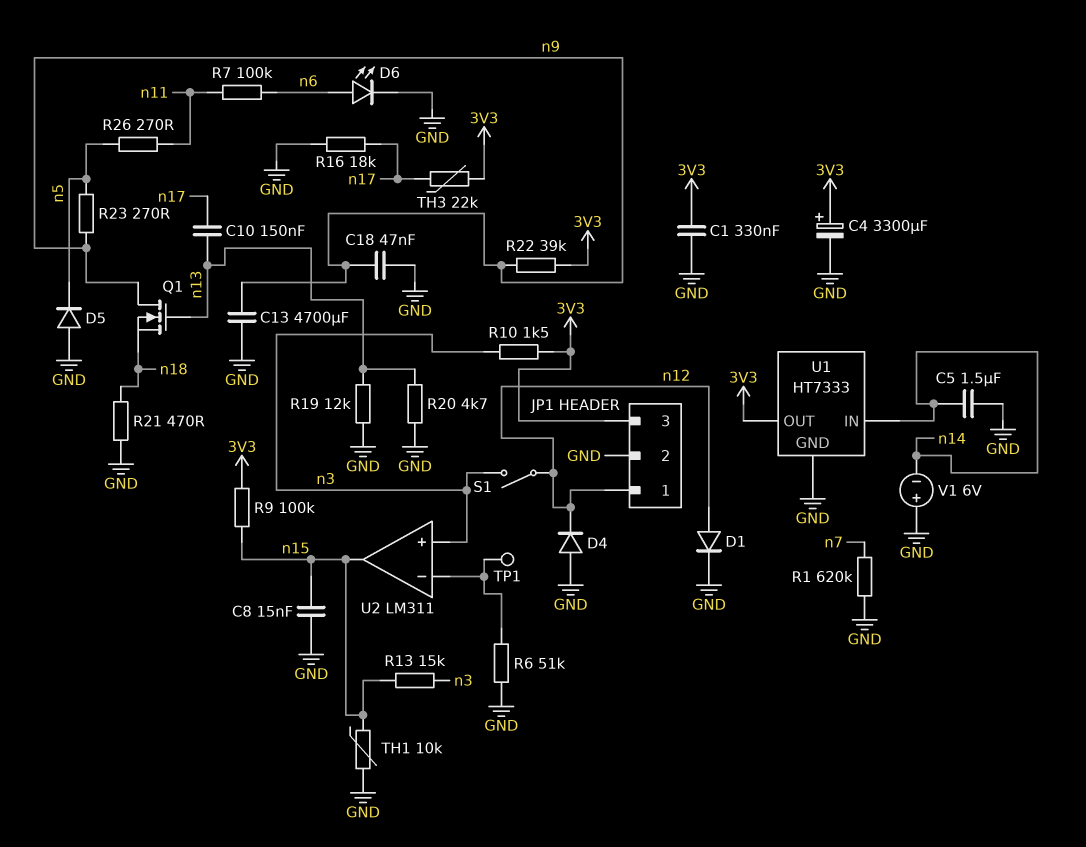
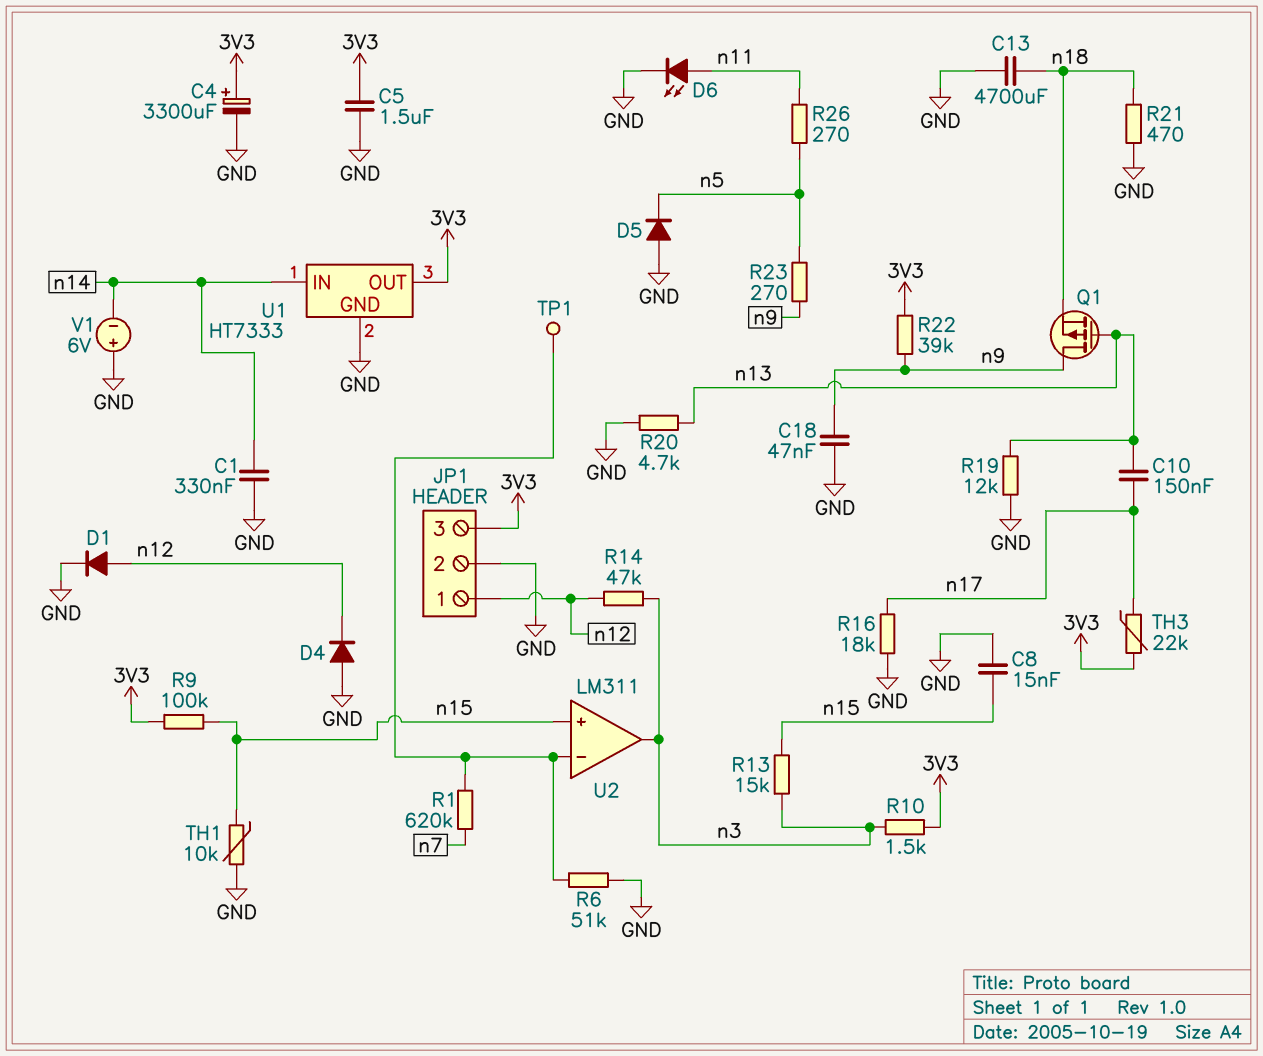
C1: 330nF (3V3, GND) -> 330nF (GND, n14)
C5: 1.5uF (GND, n14) -> 1.5uF (3V3, GND)
C13: 4700uF (GND, n9) -> 4700uF (GND, n18)
D6: LED (A n6, K GND) -> LED (A n11, K GND)
Q1: NMOS (G n13, D n9, S n18) -> PMOS (G n13, D n9, S n18)
R1: 620k (GND, n7) -> 620k (U2/in-, n7)
R7: 100k (n6, n11) -> none
R14: none -> 47k (n3, n12)
S1: switch (n3, n12) -> none
U2 pin in+: n3 -> n15
U2 pin out: n15 -> n3

